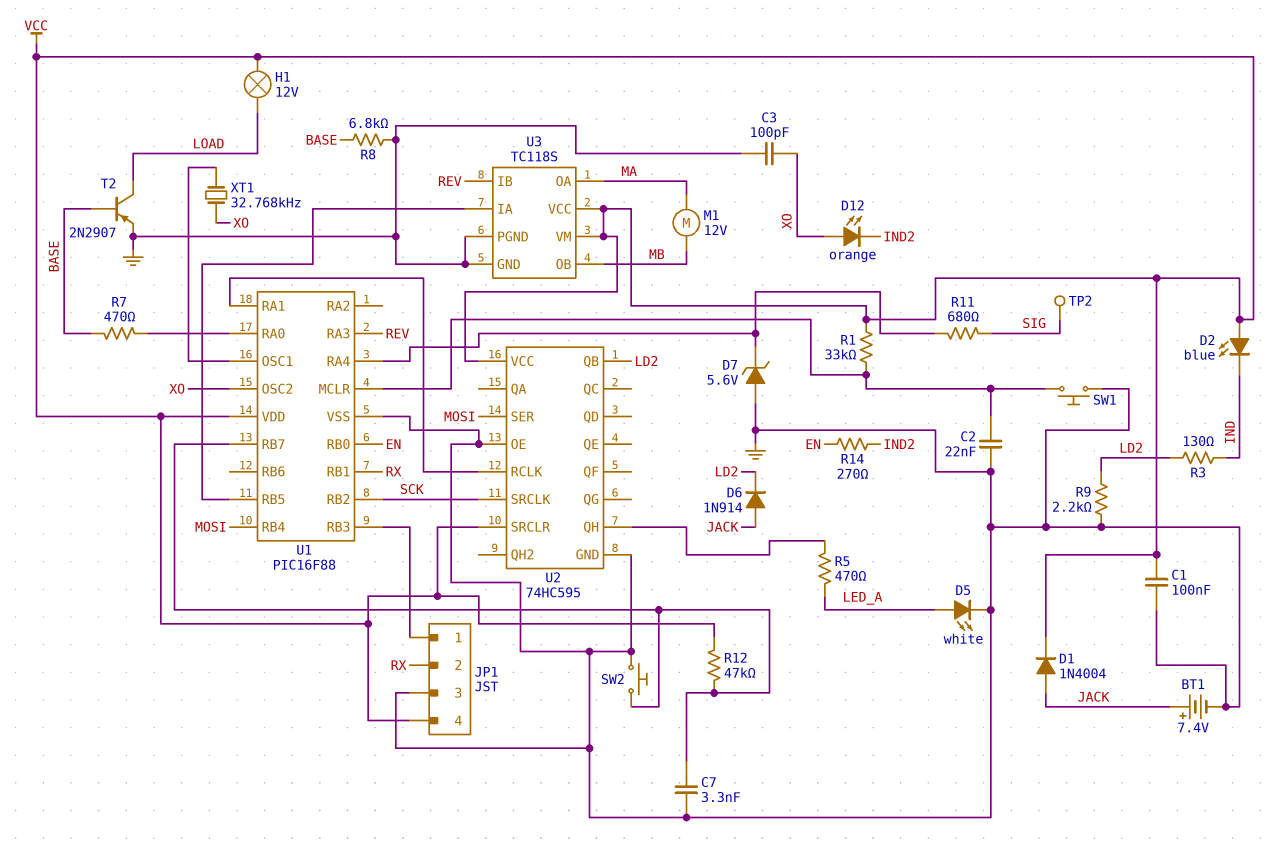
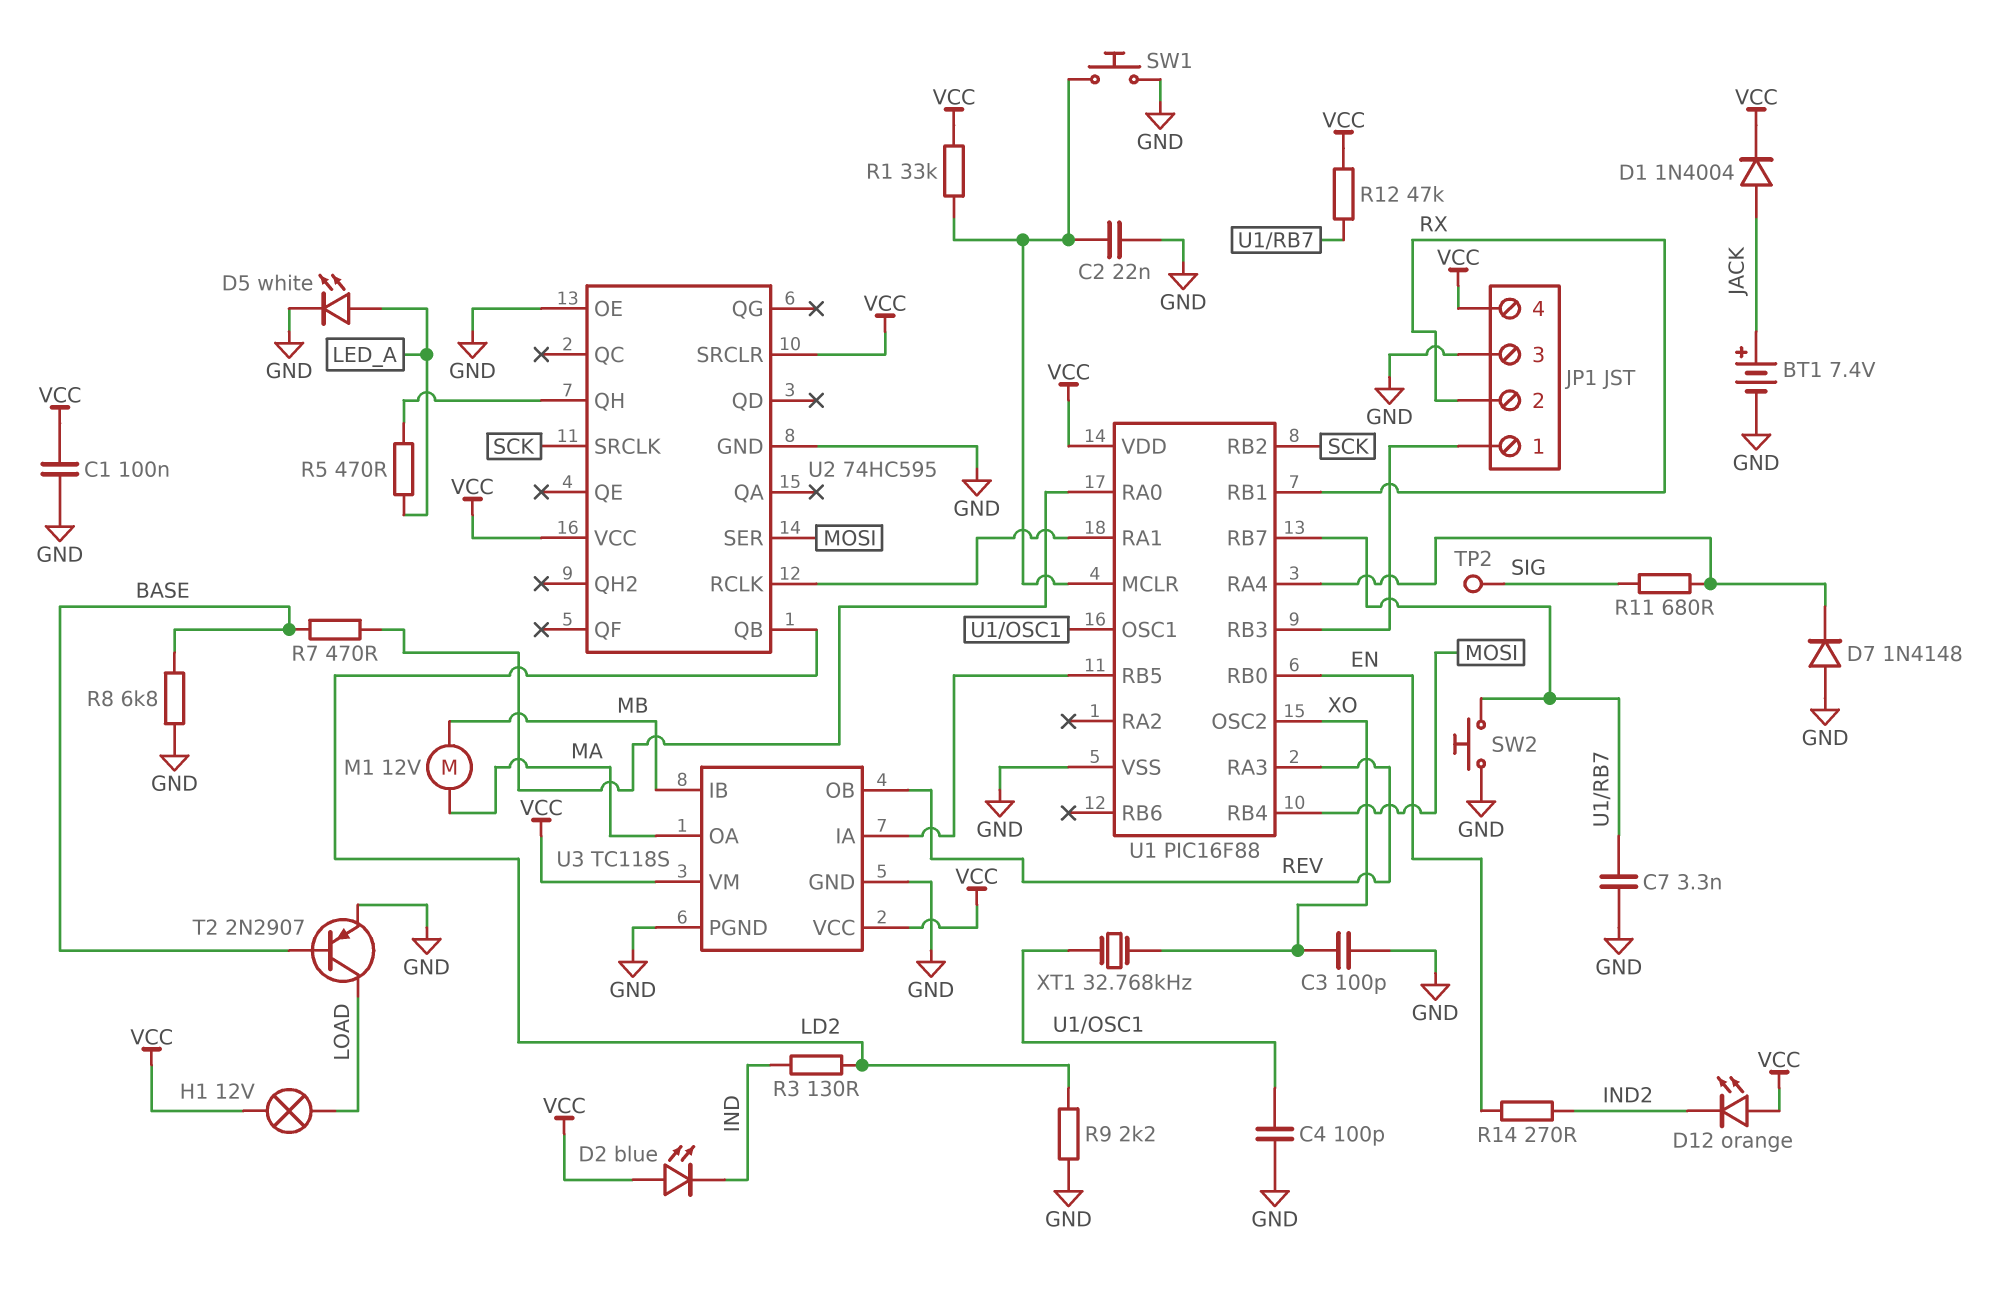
C4: none -> 100pF (GND, U1/OSC1)
D6: diode 1N914 (A JACK, K LD2) -> none
D7: zener 5.6V (A GND, K U1/RA4) -> diode 1N4148 (A GND, K U1/RA4)
D12: LED orange (A XO, K IND2) -> LED orange (A VCC, K IND2)
U3 pin IB: REV -> MB
U3 pin OB: MB -> REV

